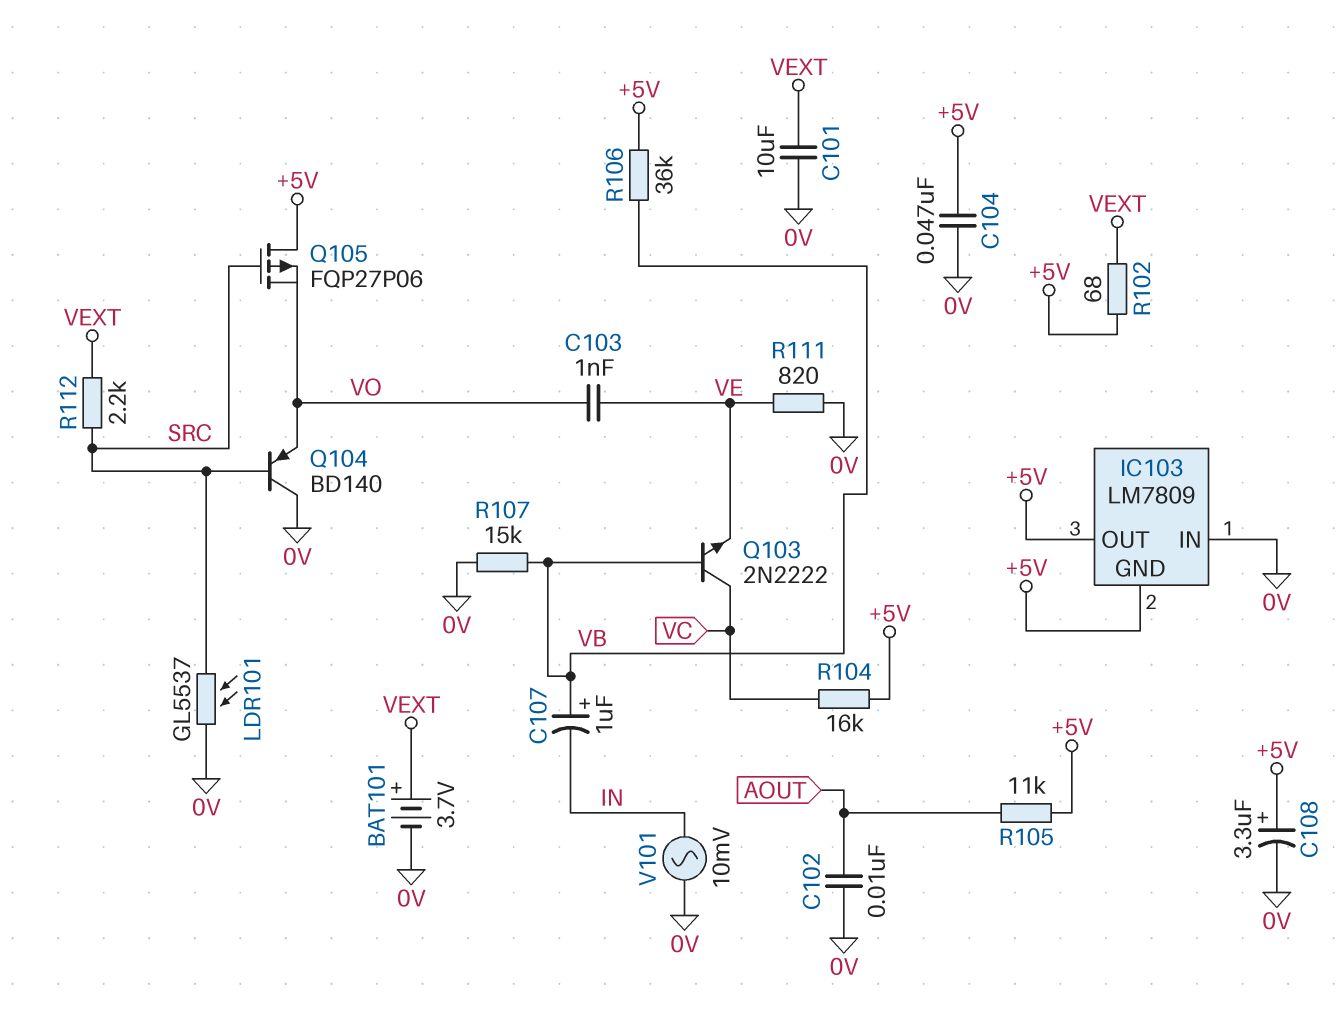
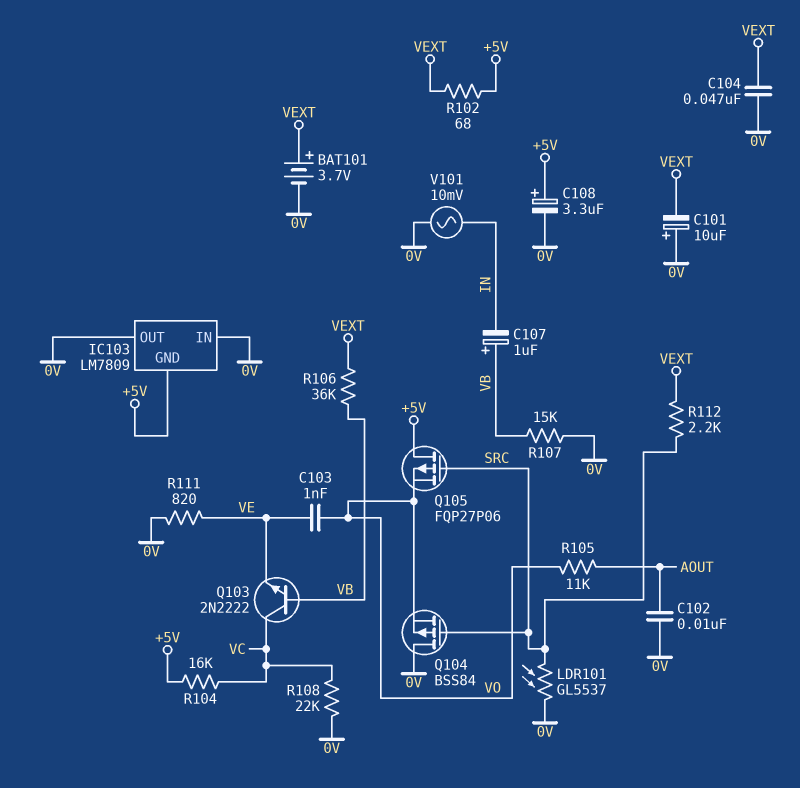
C101: 10uF (0V, VEXT) -> 10uF (plus 0V, minus VEXT)
C104: 47nF (+5V, 0V) -> 47nF (0V, VEXT)
IC103 pin OUT: +5V -> 0V
Q104: PNP BD140 (B SRC, C 0V, E VO) -> PMOS BSS84 (G SRC, D 0V, S VO)
R105: 11k (+5V, AOUT) -> 11k (AOUT, VO)
R106: 36k (+5V, VB) -> 36k (VB, VEXT)
R108: none -> 22k (0V, VC)

